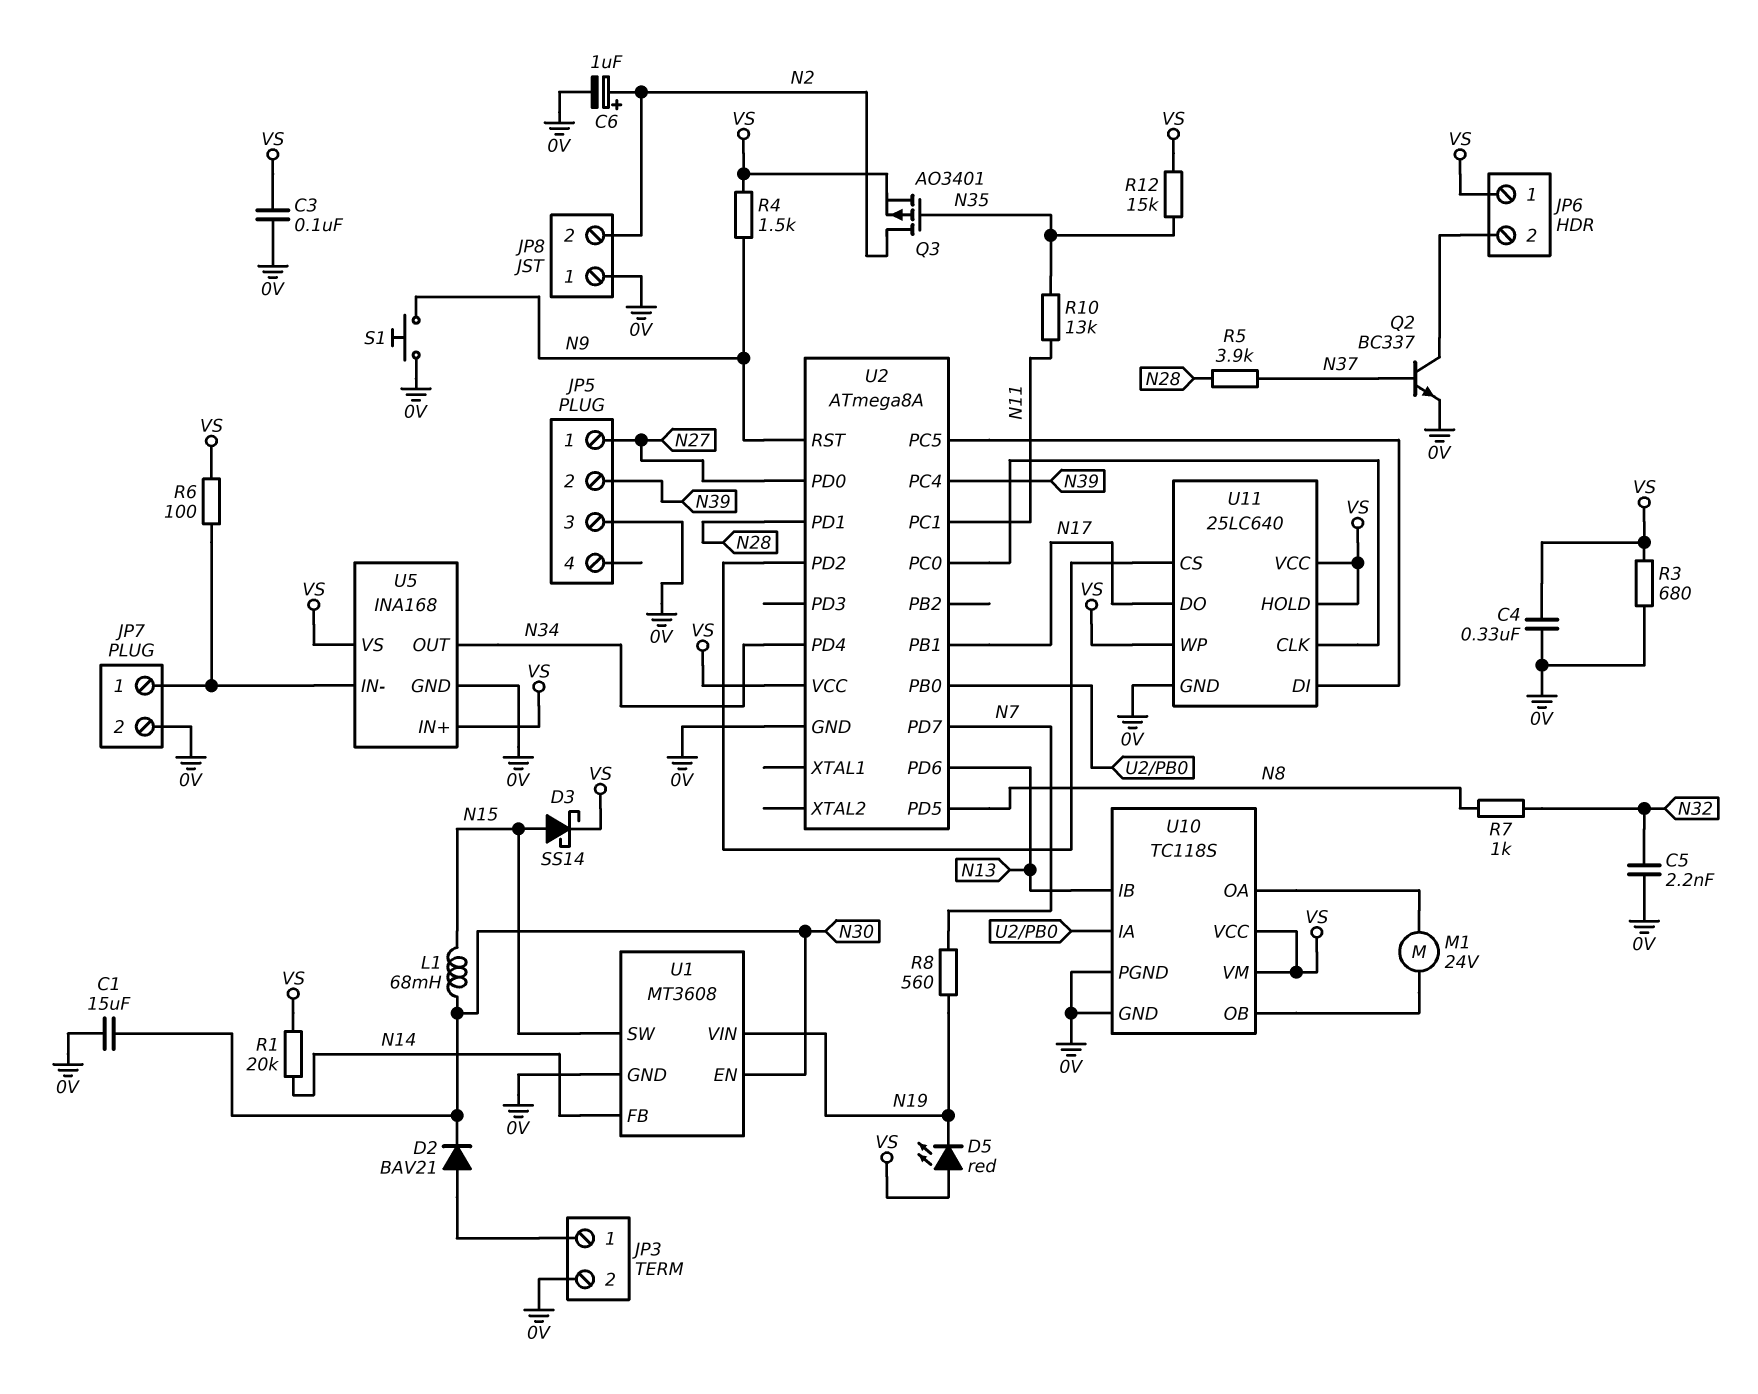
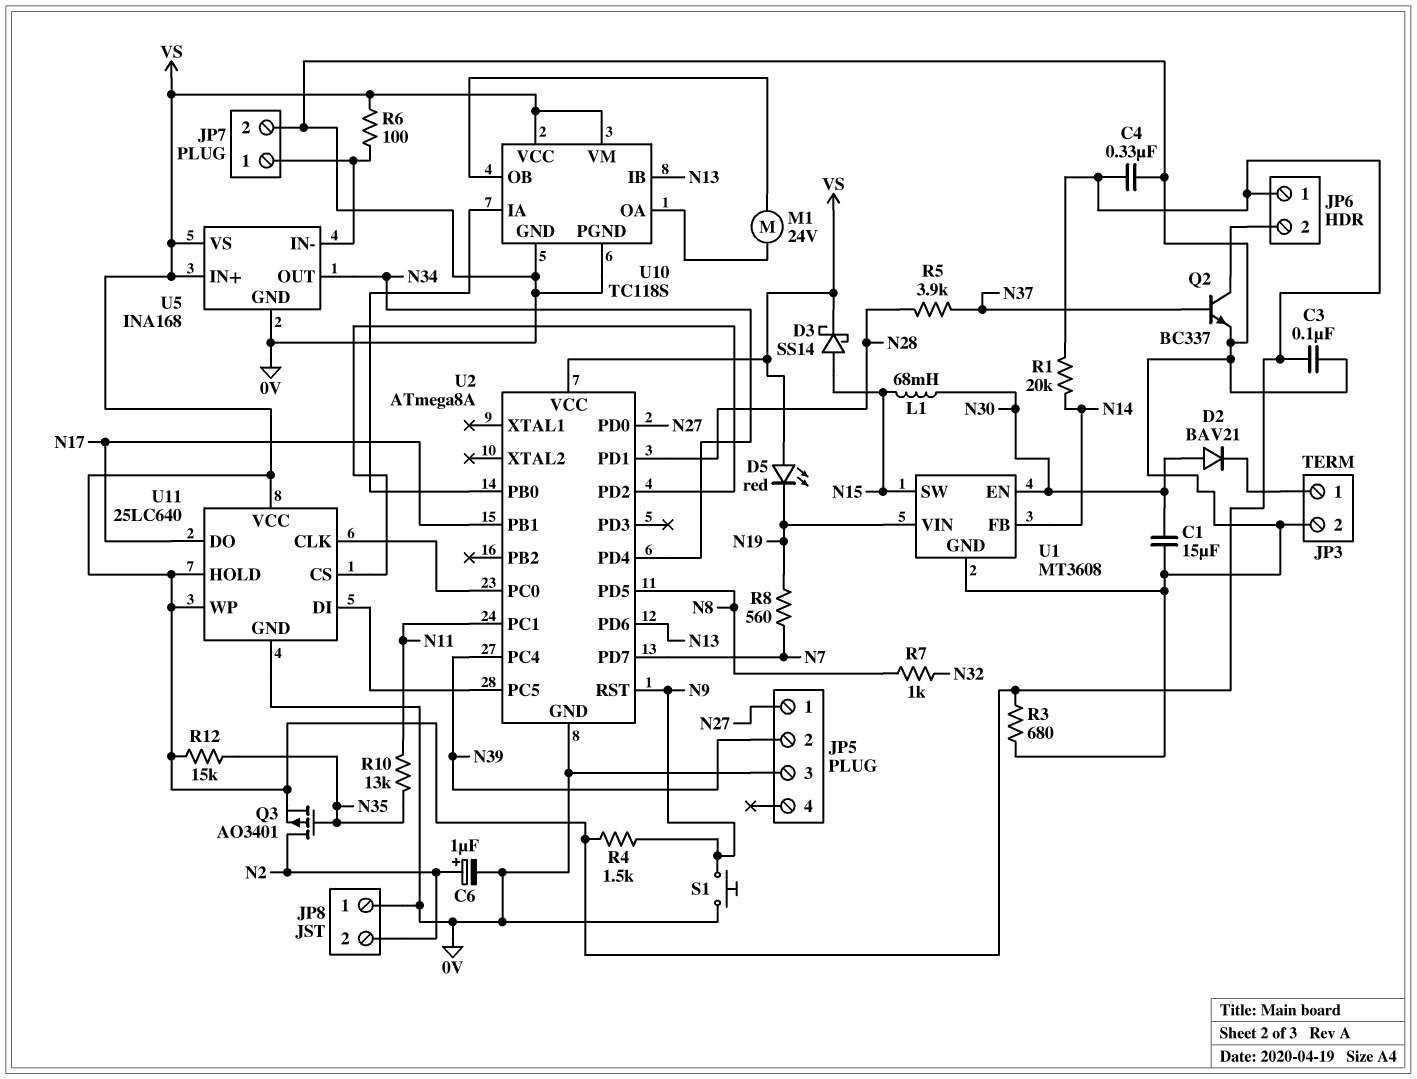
C5: 2.2nF (0V, N32) -> none
D2: diode BAV21 (A JP3/1, K N30) -> diode BAV21 (A N30, K JP3/1)

